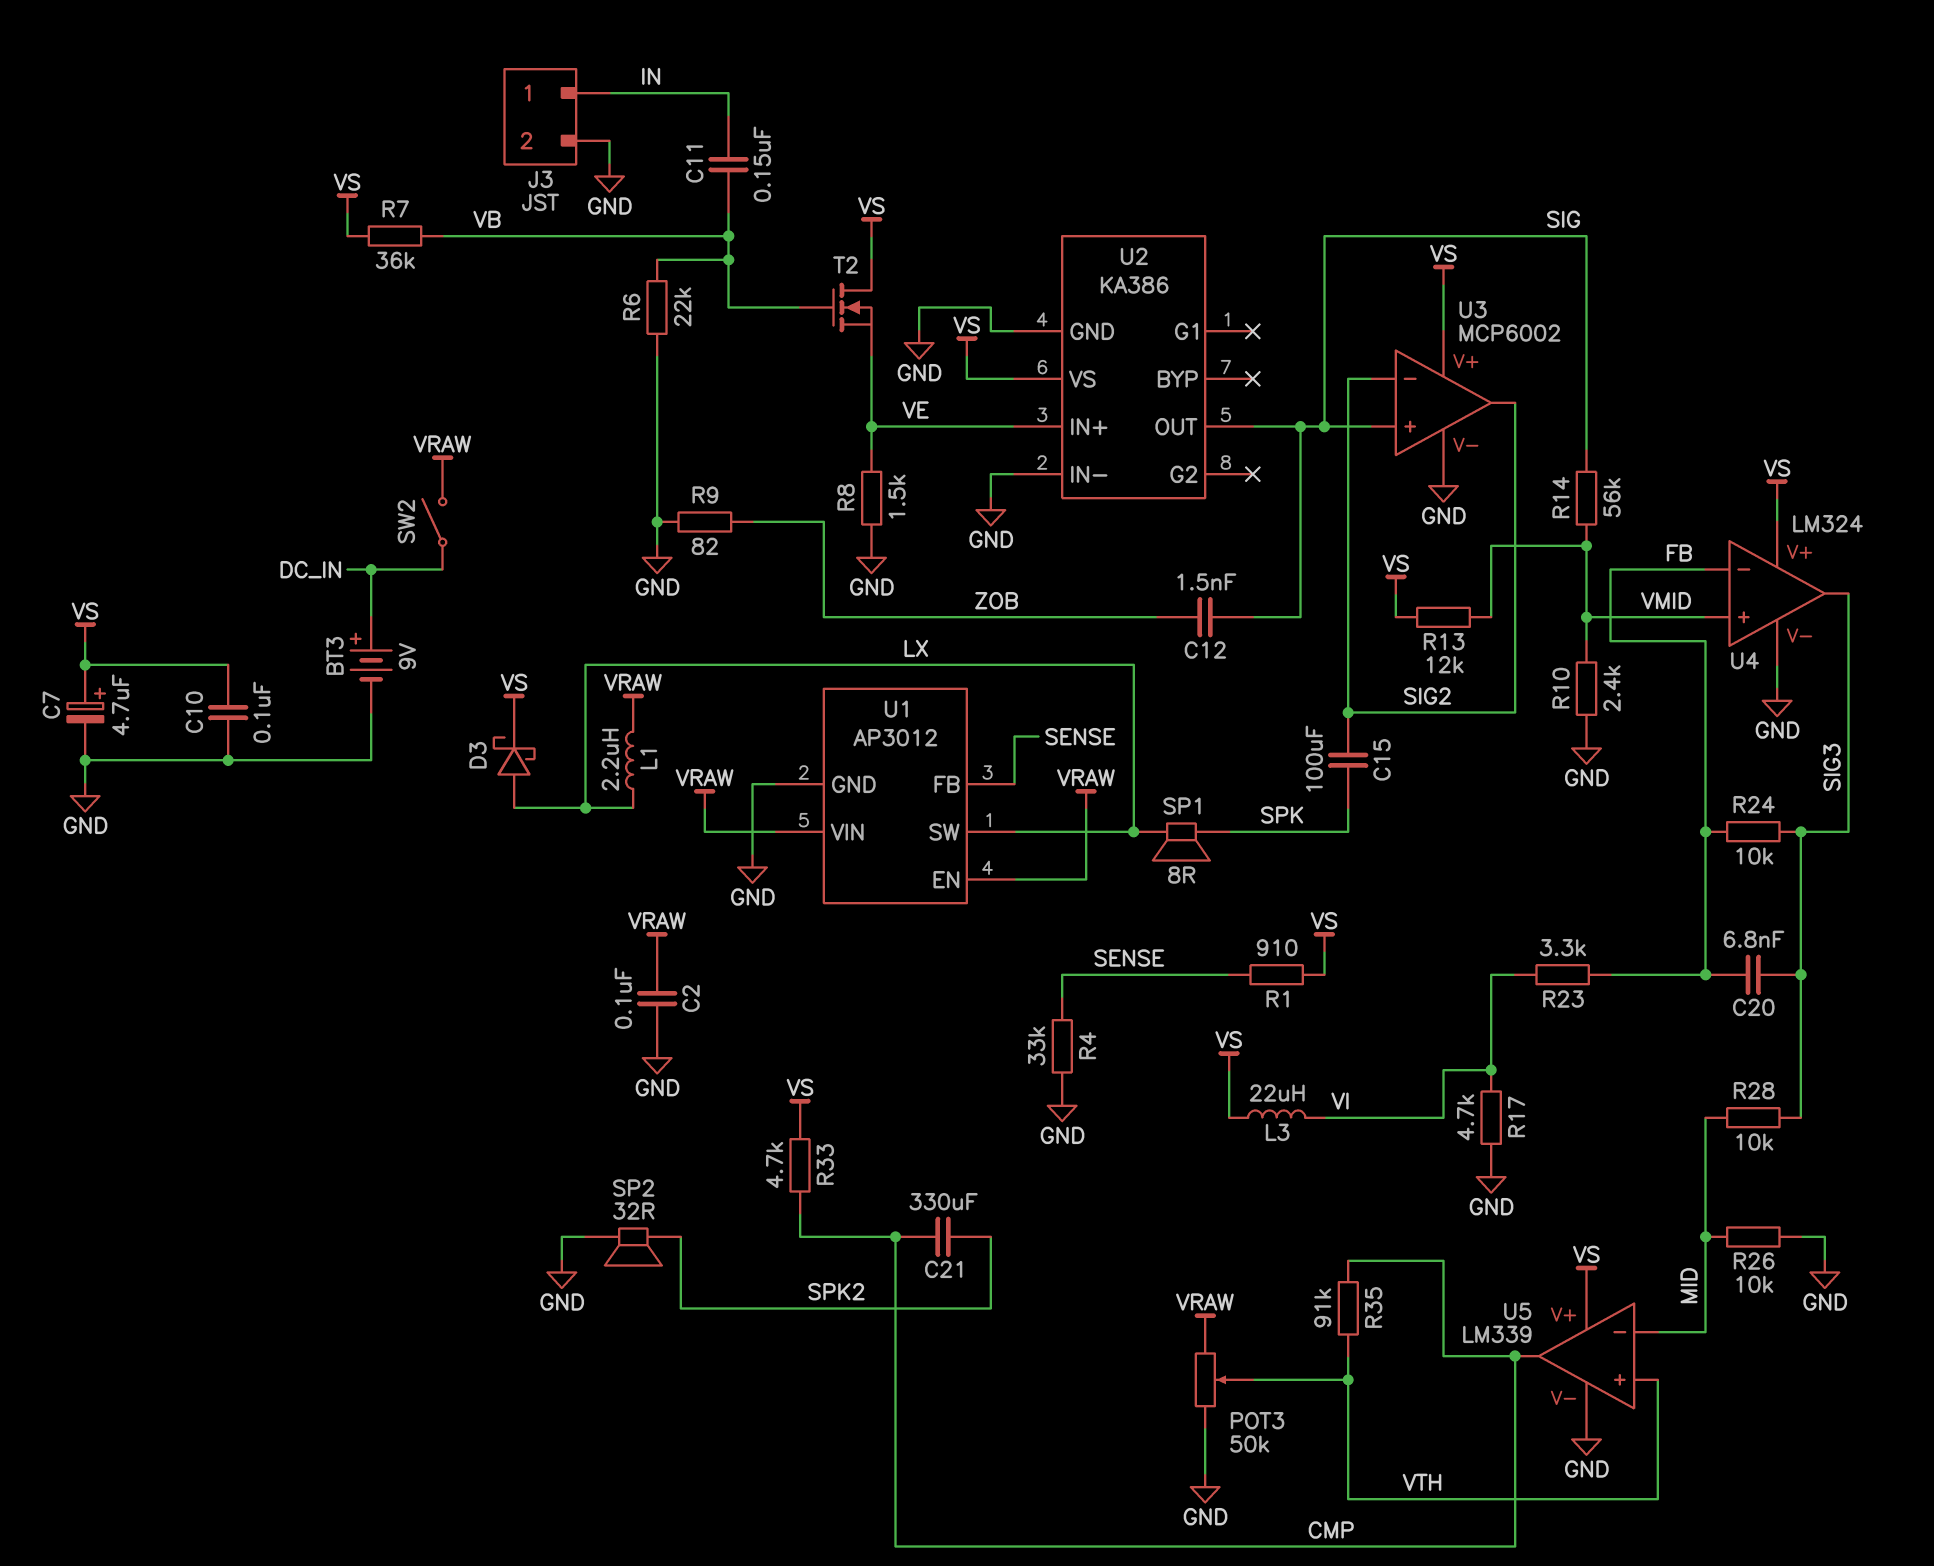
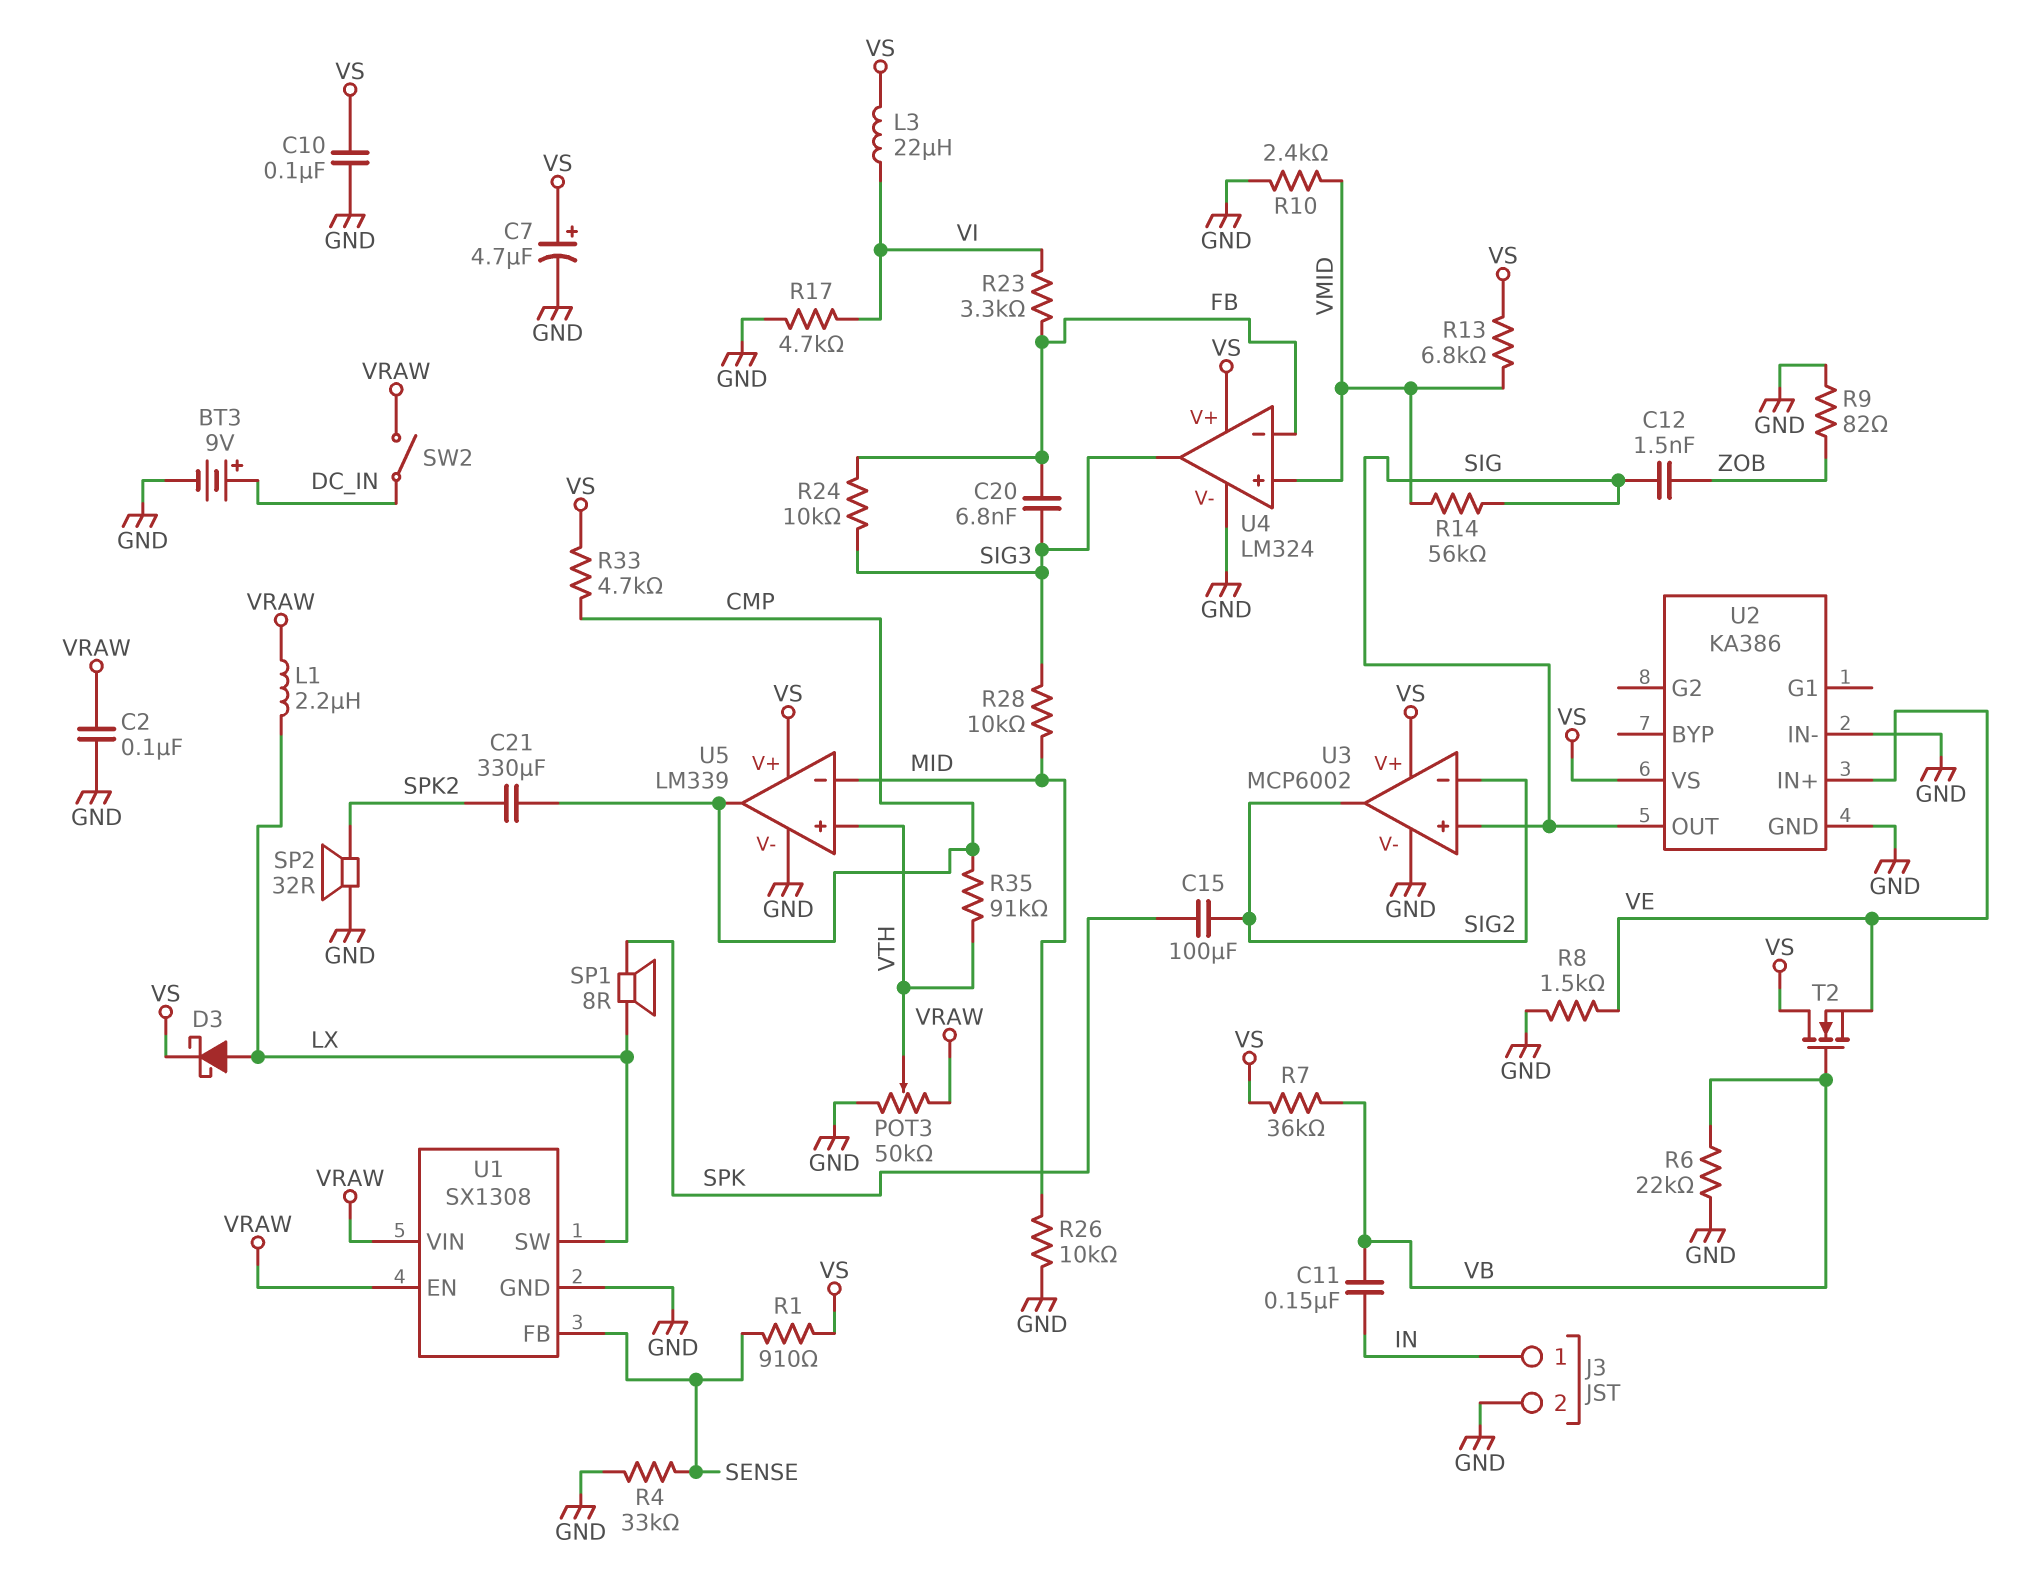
R13: 12k (VMID, VS) -> 6.8k (VMID, VS)
U1: AP3012 -> SX1308

